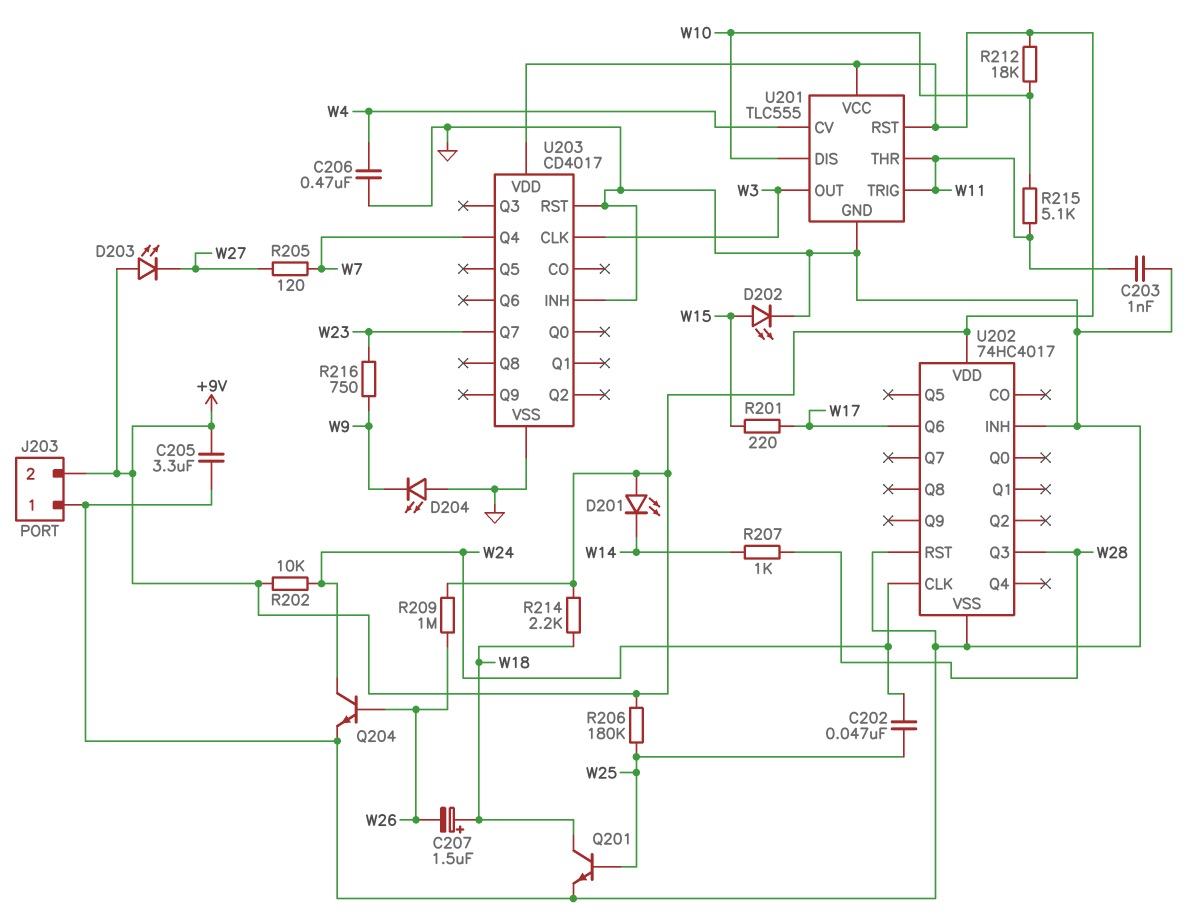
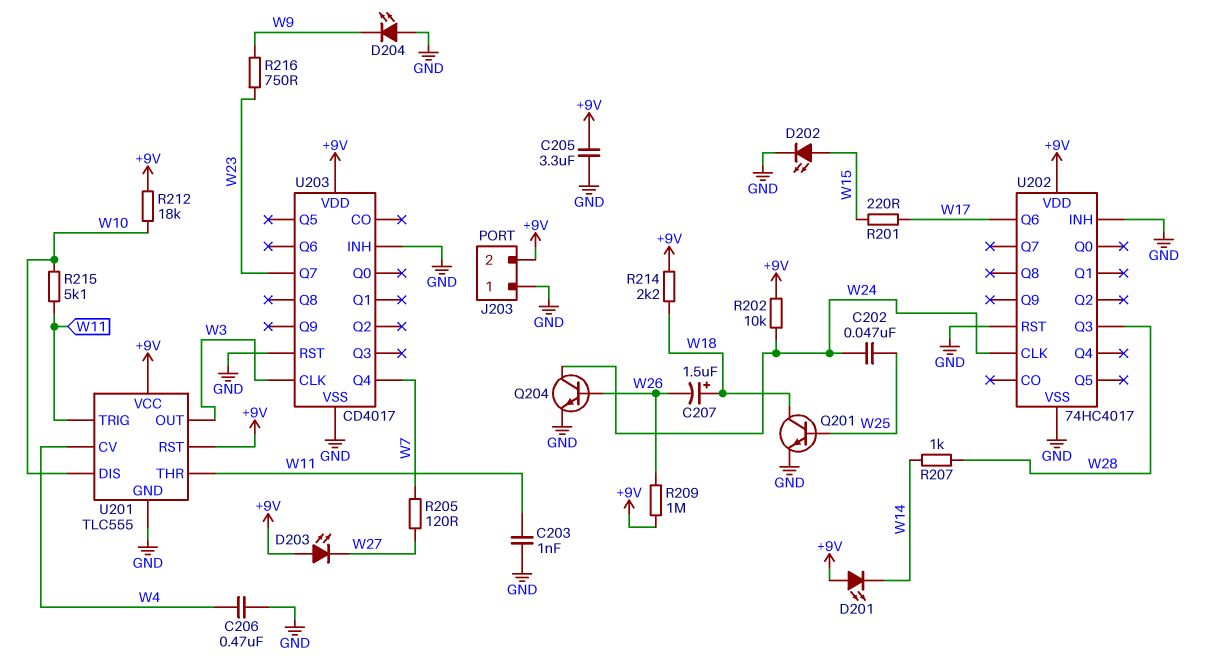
R206: 180k (+9V, W25) -> none

